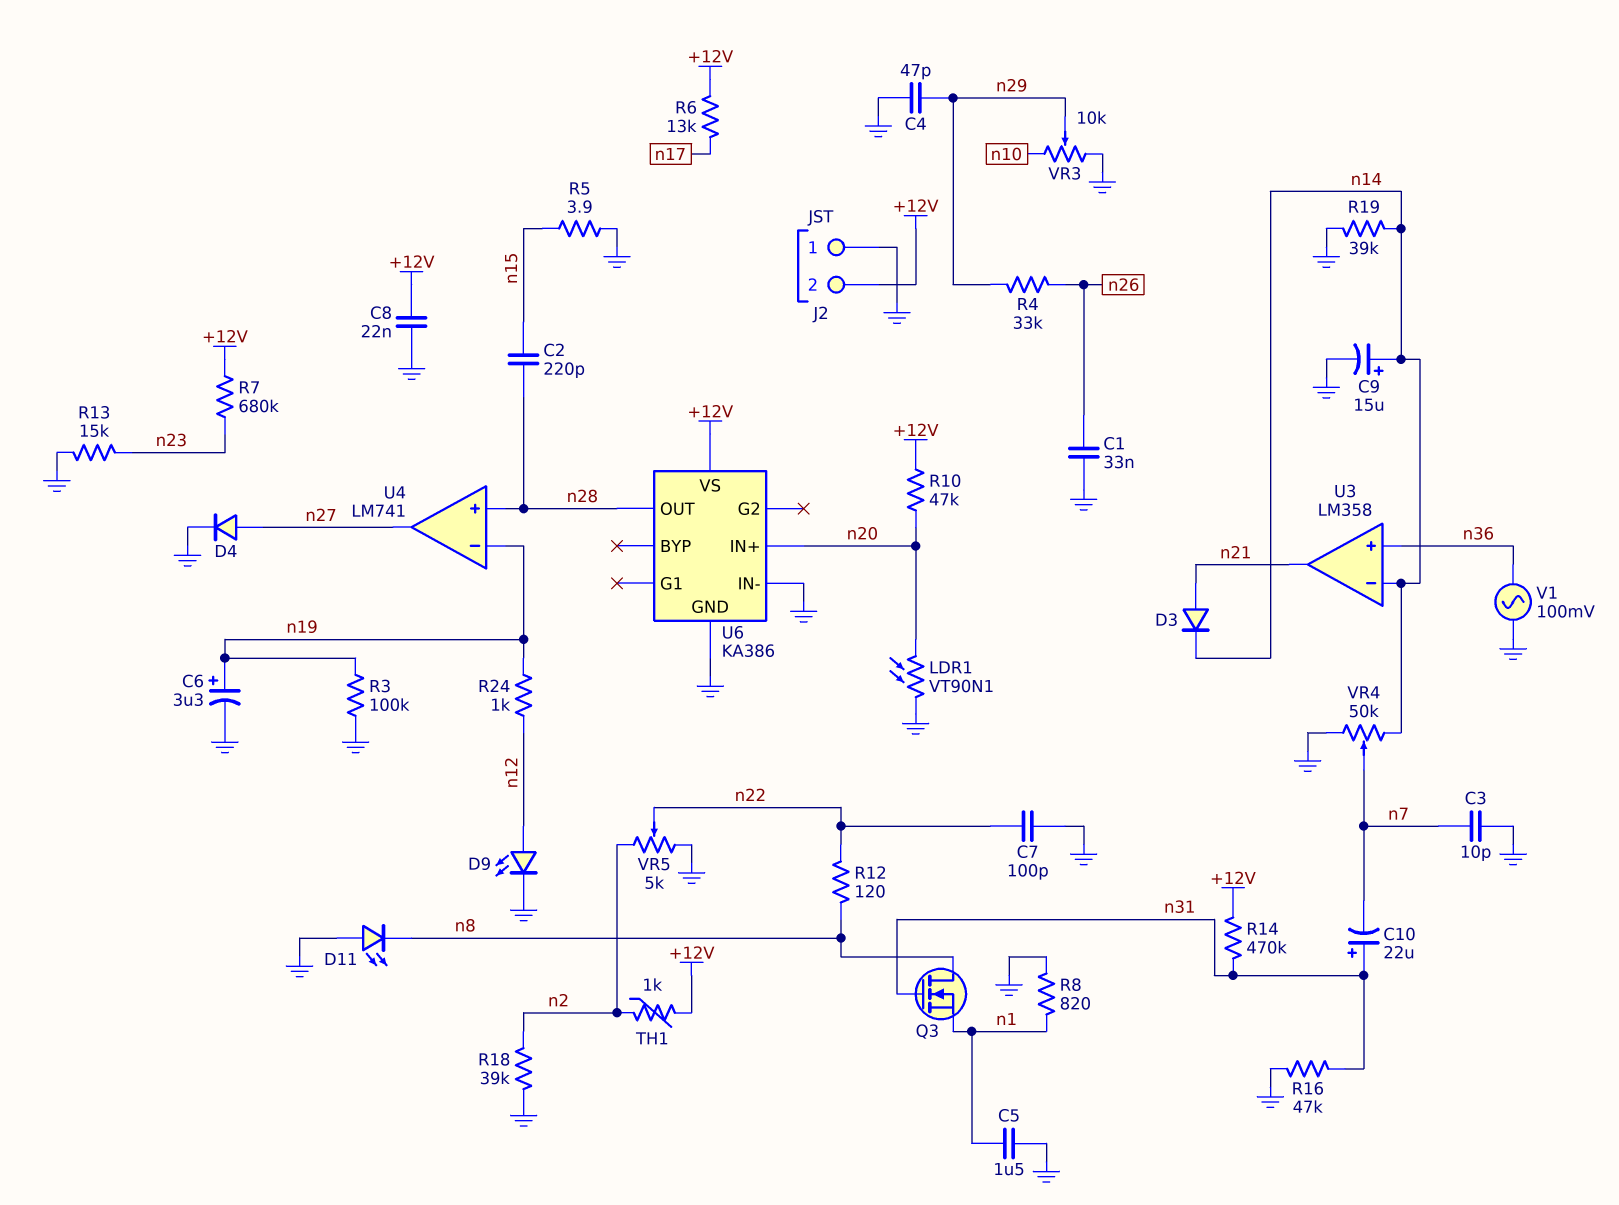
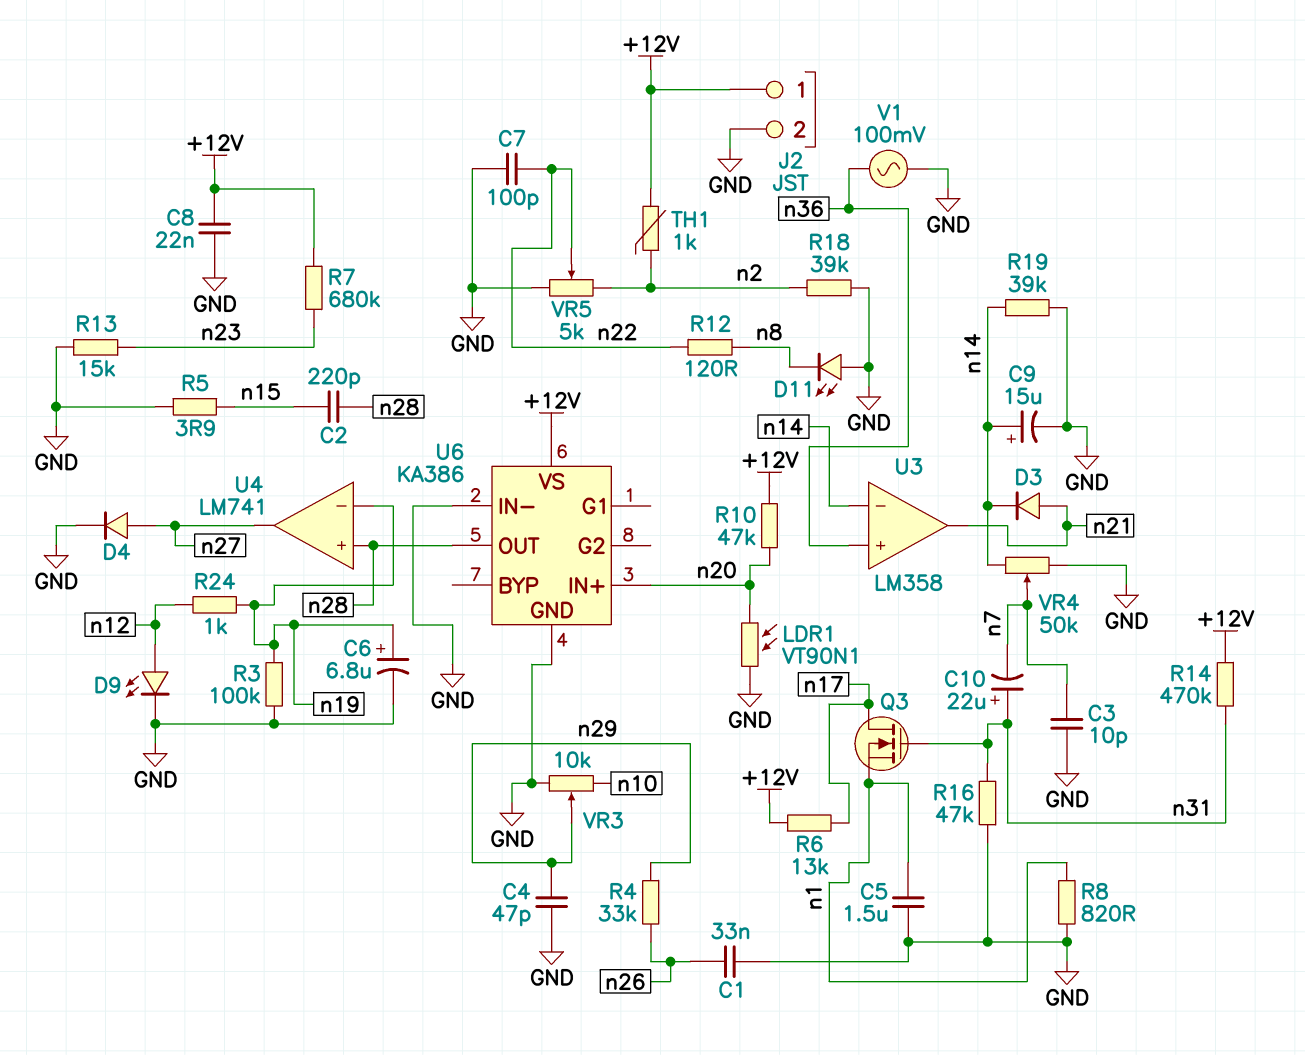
C6: 3.3uF (plus n19, minus GND) -> 6.8uF (plus n19, minus GND)
J2 pin 1: GND -> +12V
J2 pin 2: +12V -> GND
Q3: NMOS (G n31, D n8, S n1) -> NMOS (G n31, D n17, S n1)

